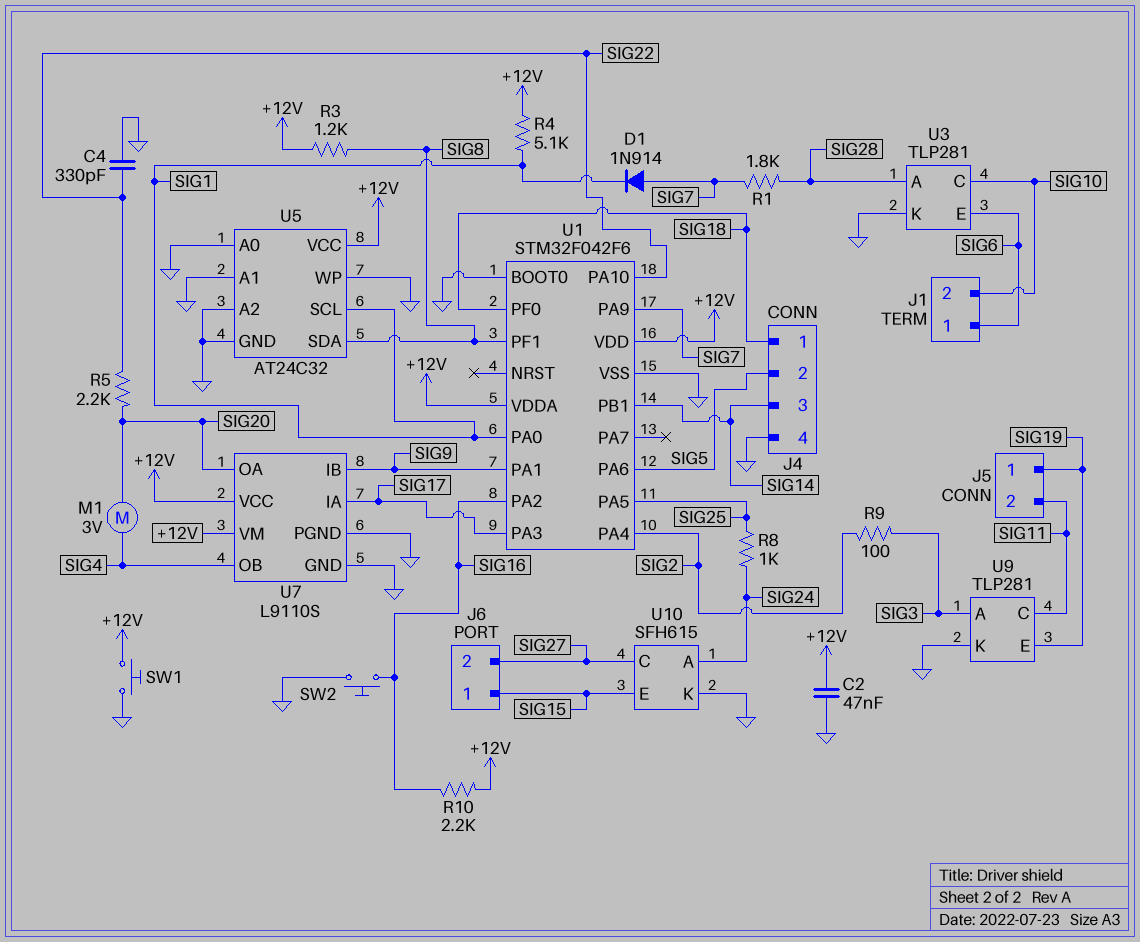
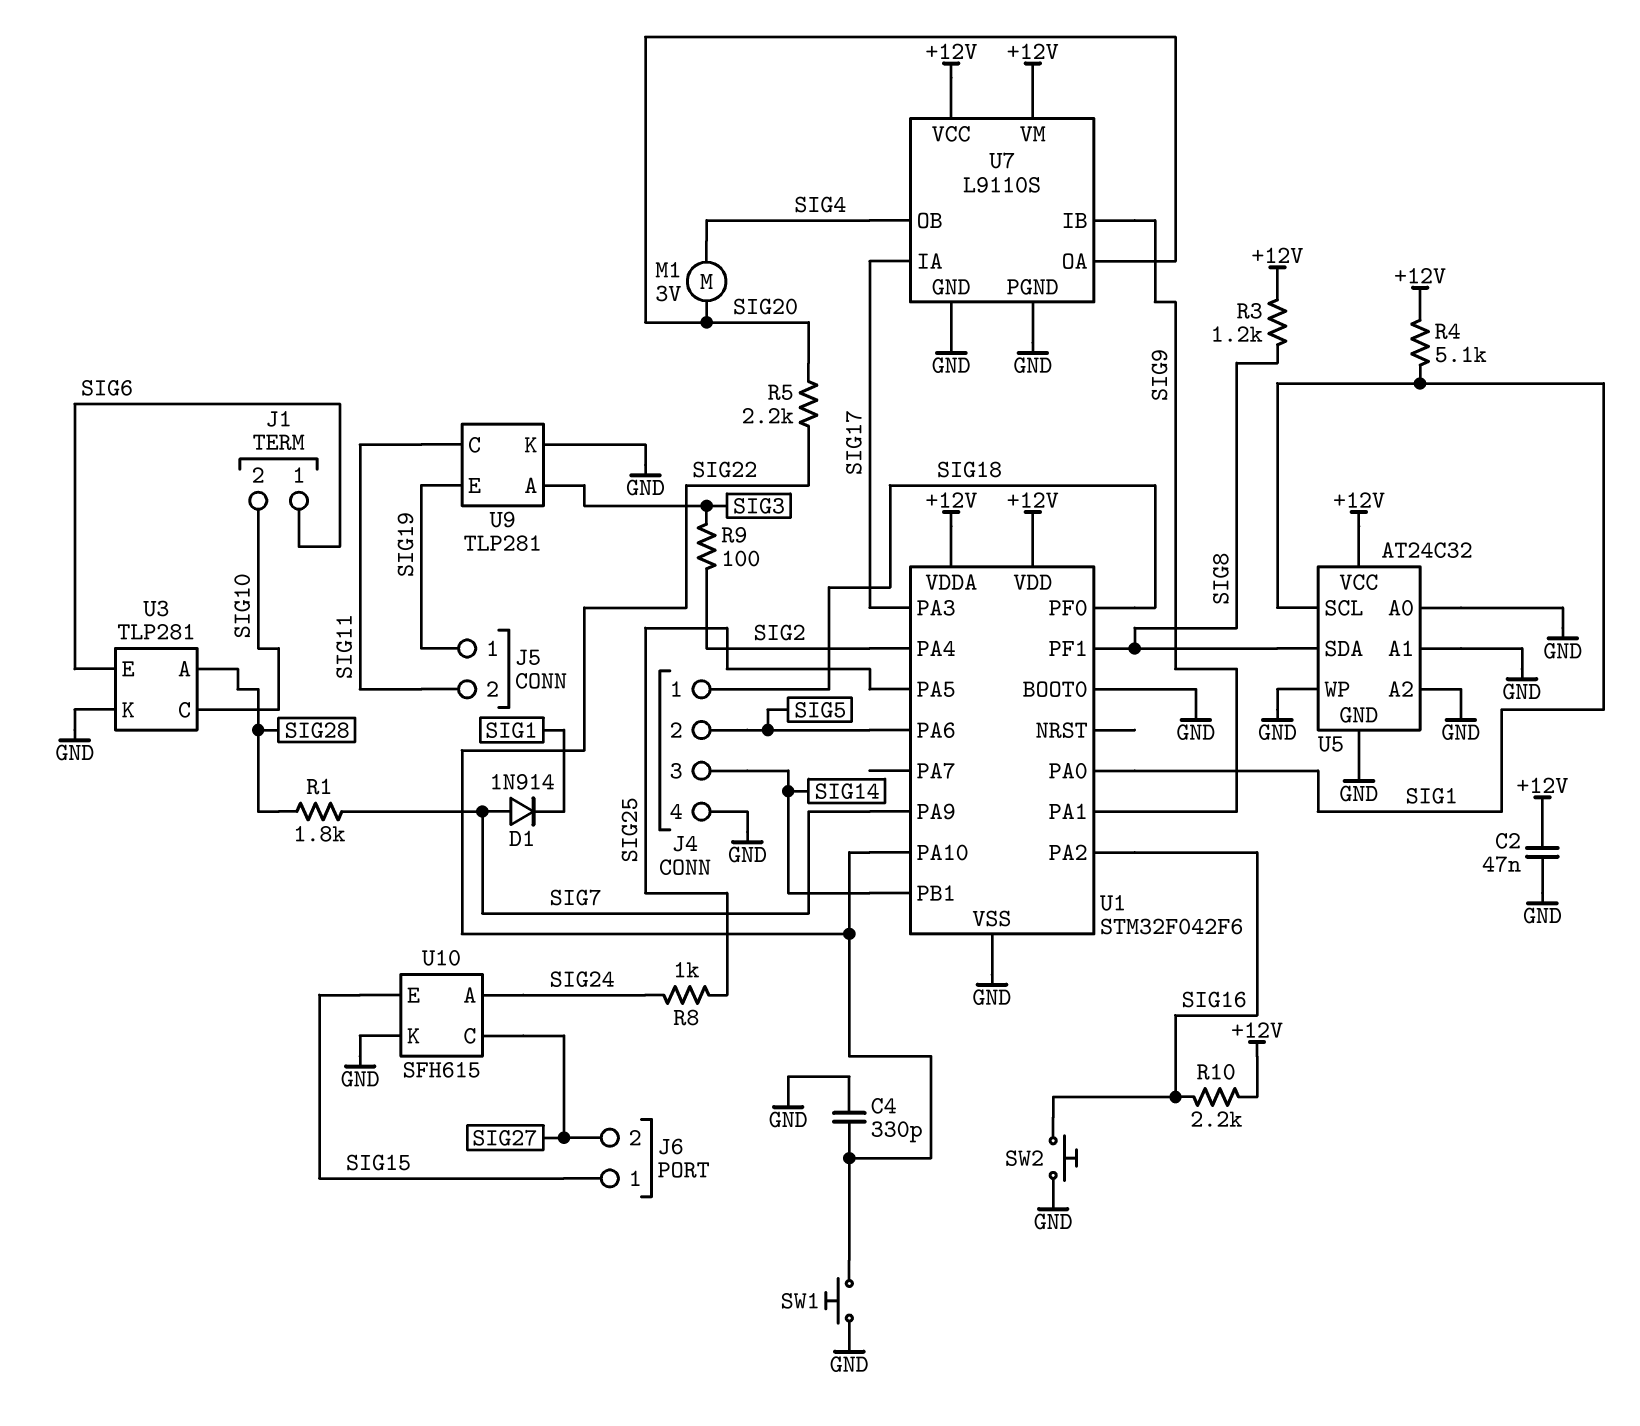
SW1: button (+12V, GND) -> button (GND, SIG22)

